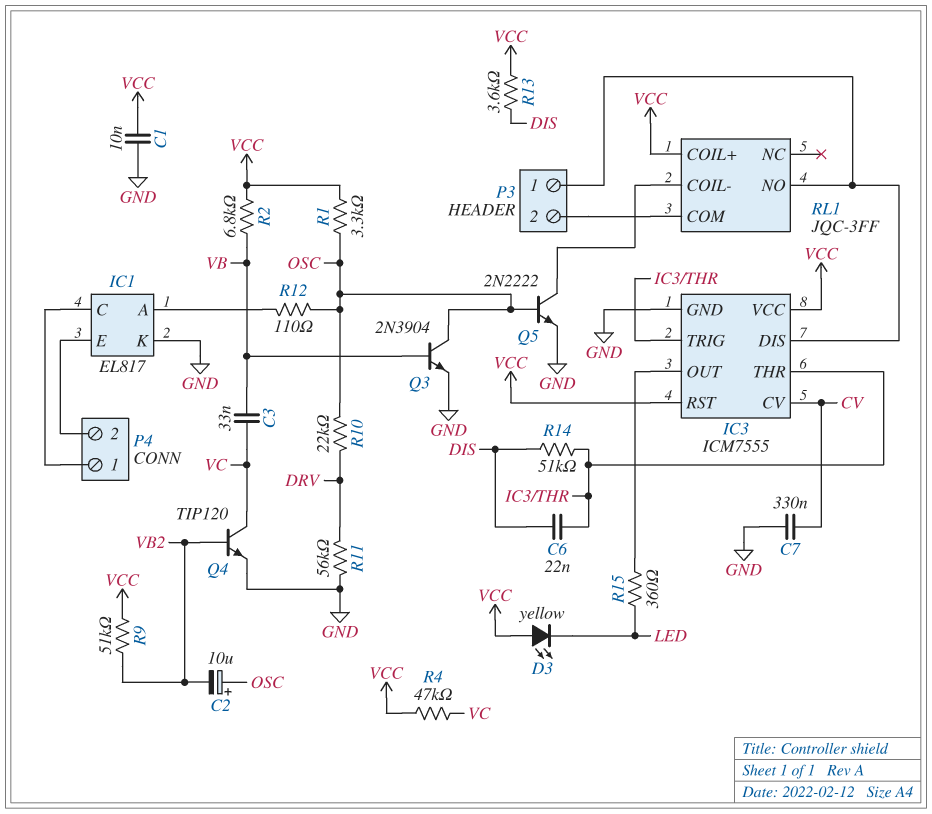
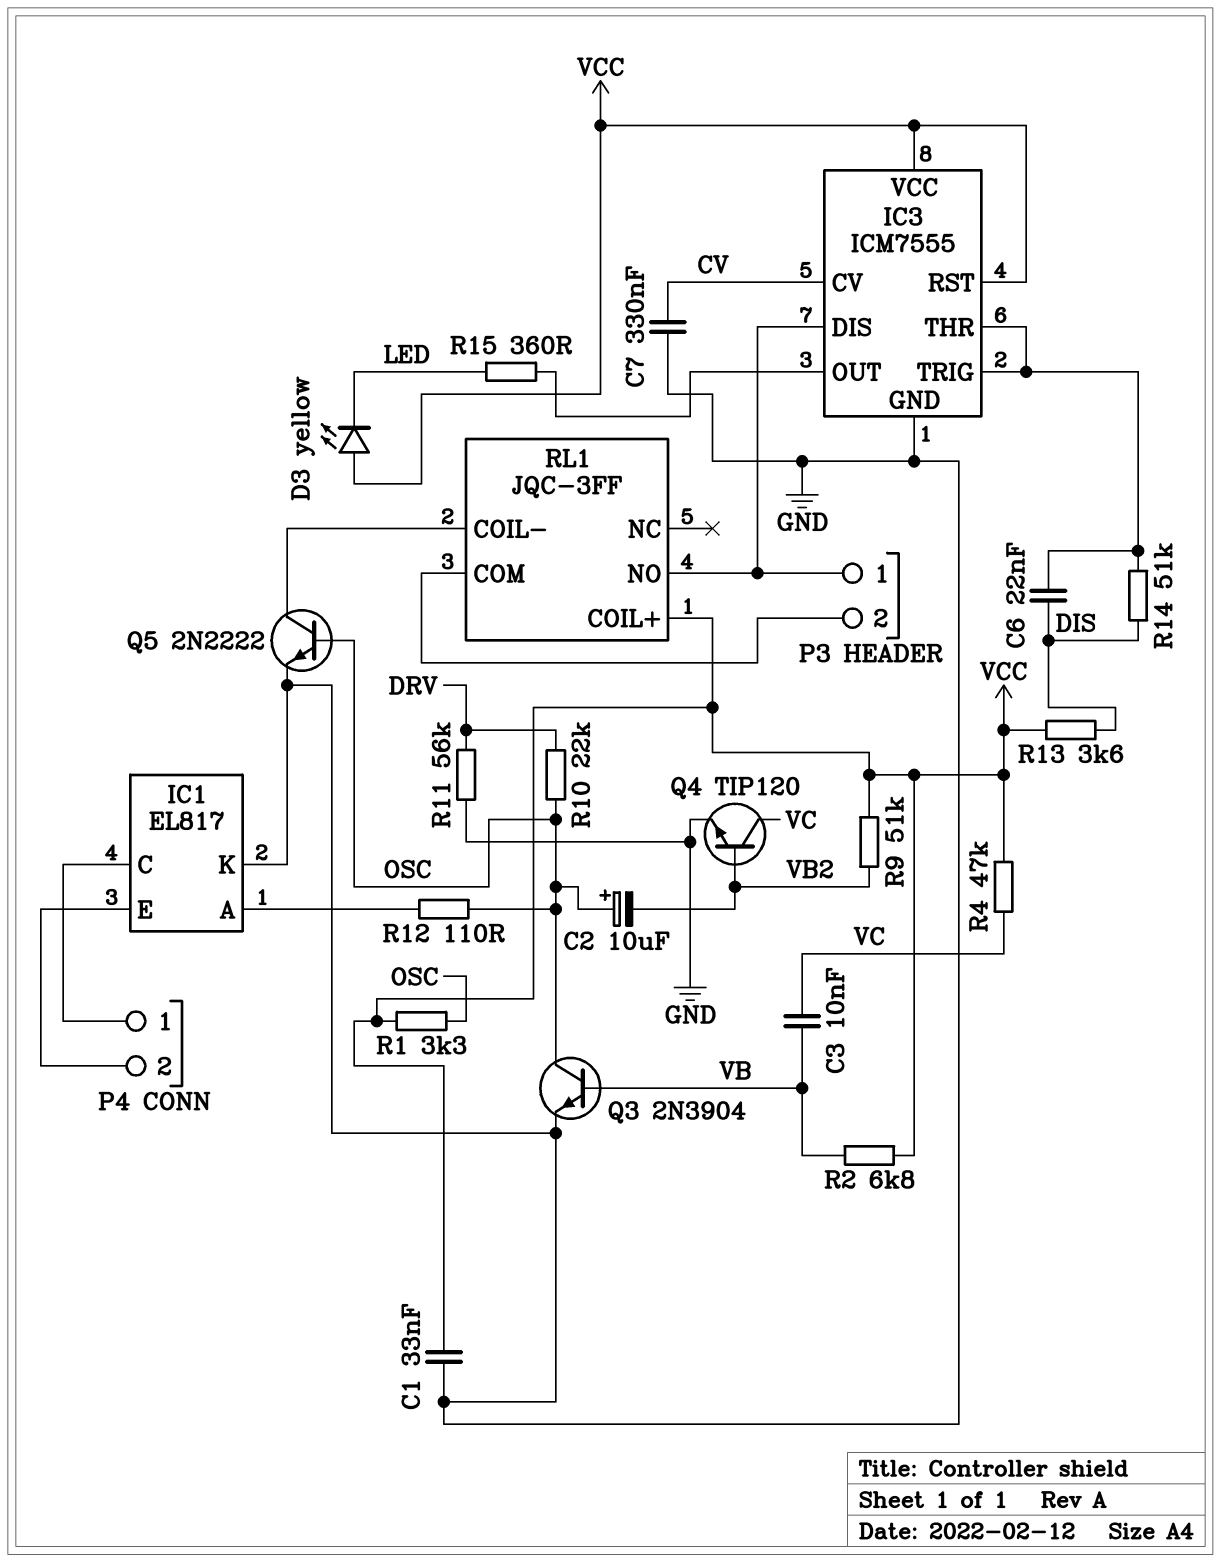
C1: 10nF (GND, VCC) -> 33nF (GND, VCC)
C3: 33nF (VB, VC) -> 10nF (VB, VC)

